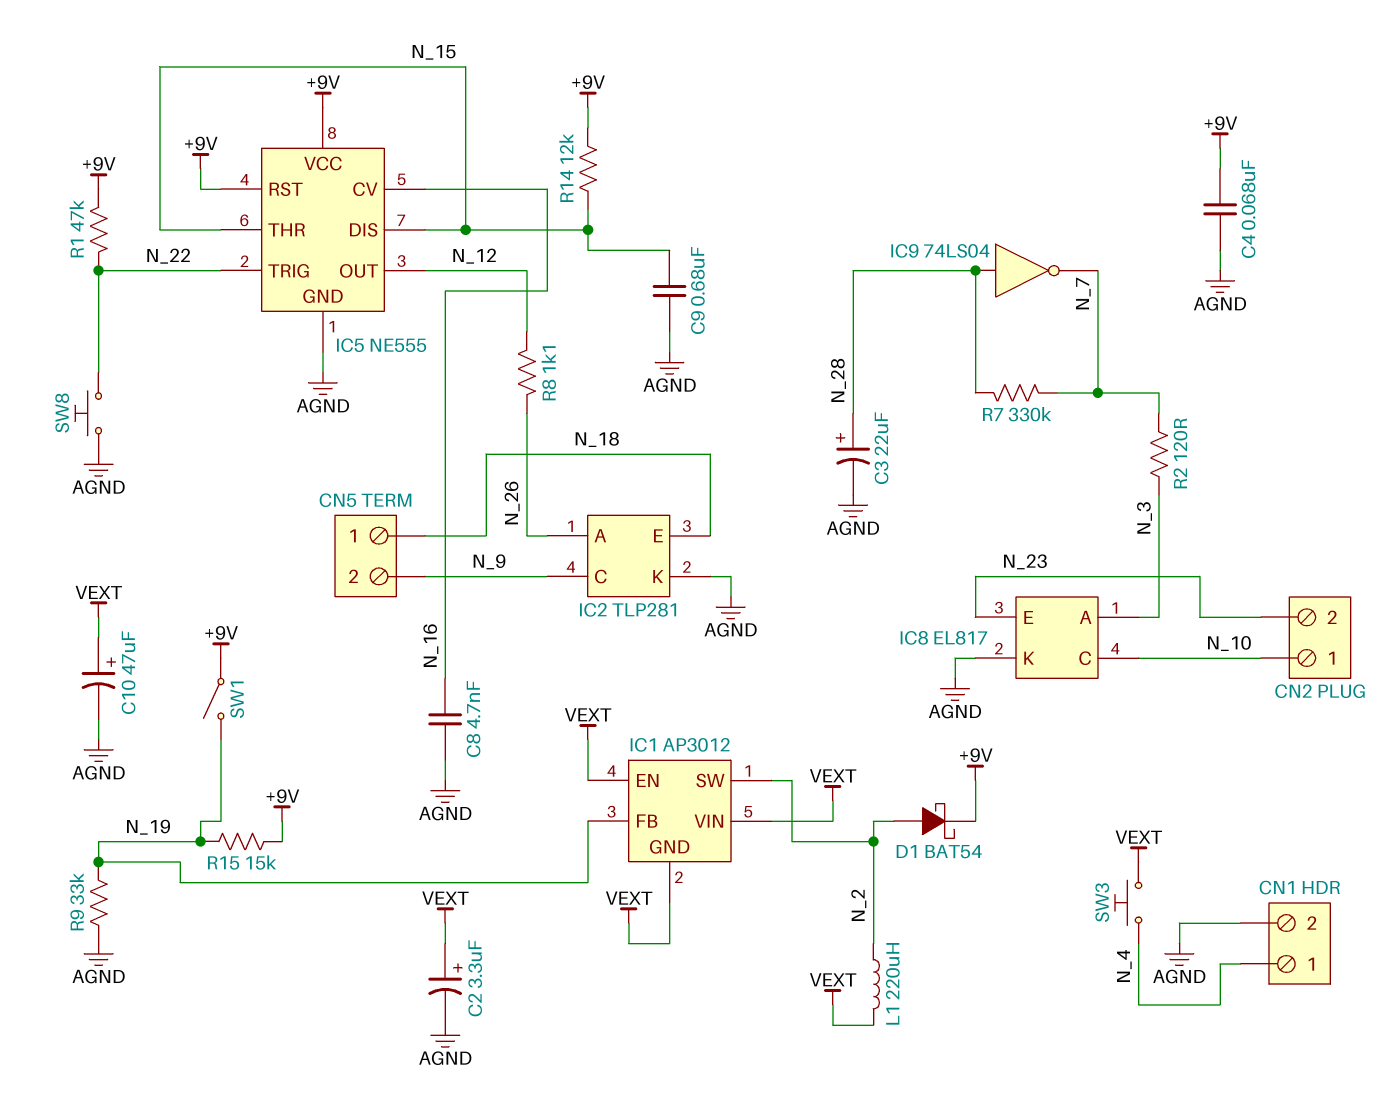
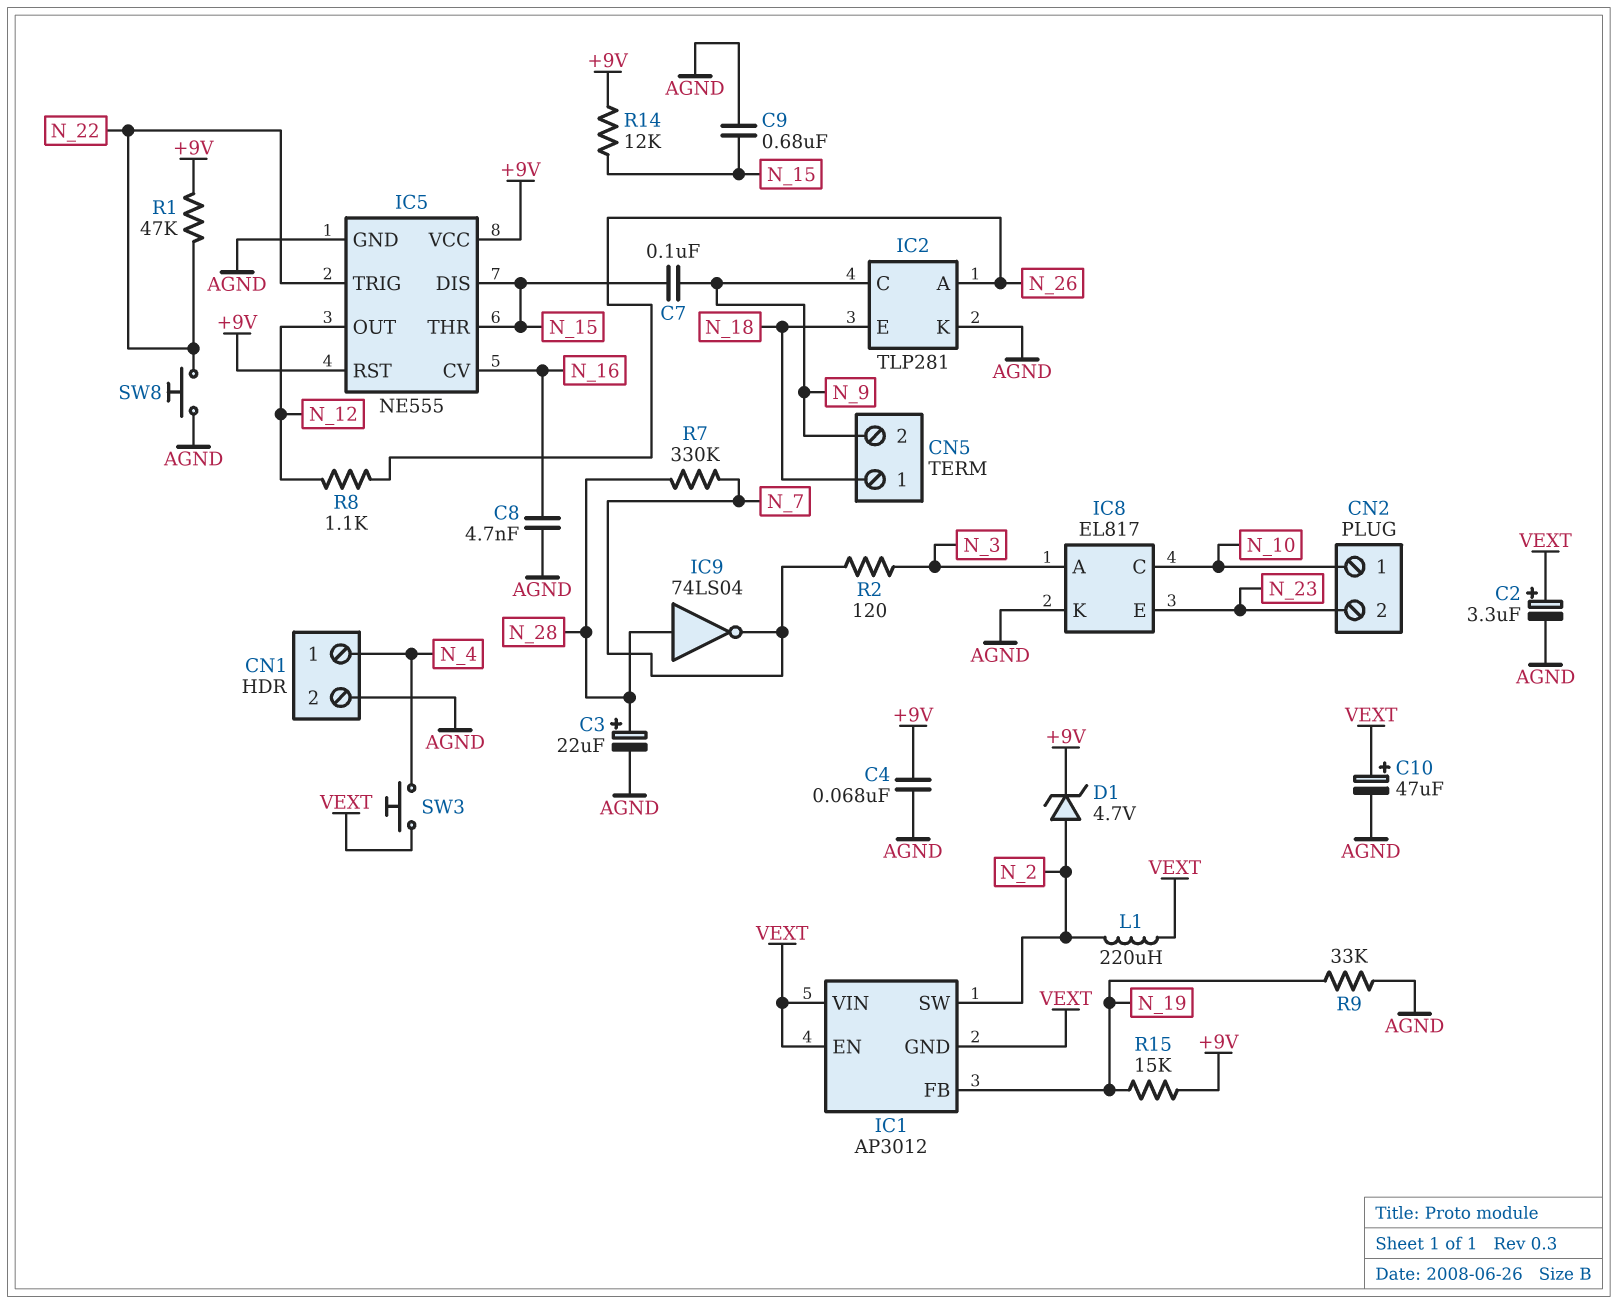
C7: none -> 100nF (N_9, N_15)
D1: schottky BAT54 (A N_2, K +9V) -> zener 4.7V (A N_2, K +9V)
SW1: switch (+9V, N_19) -> none

